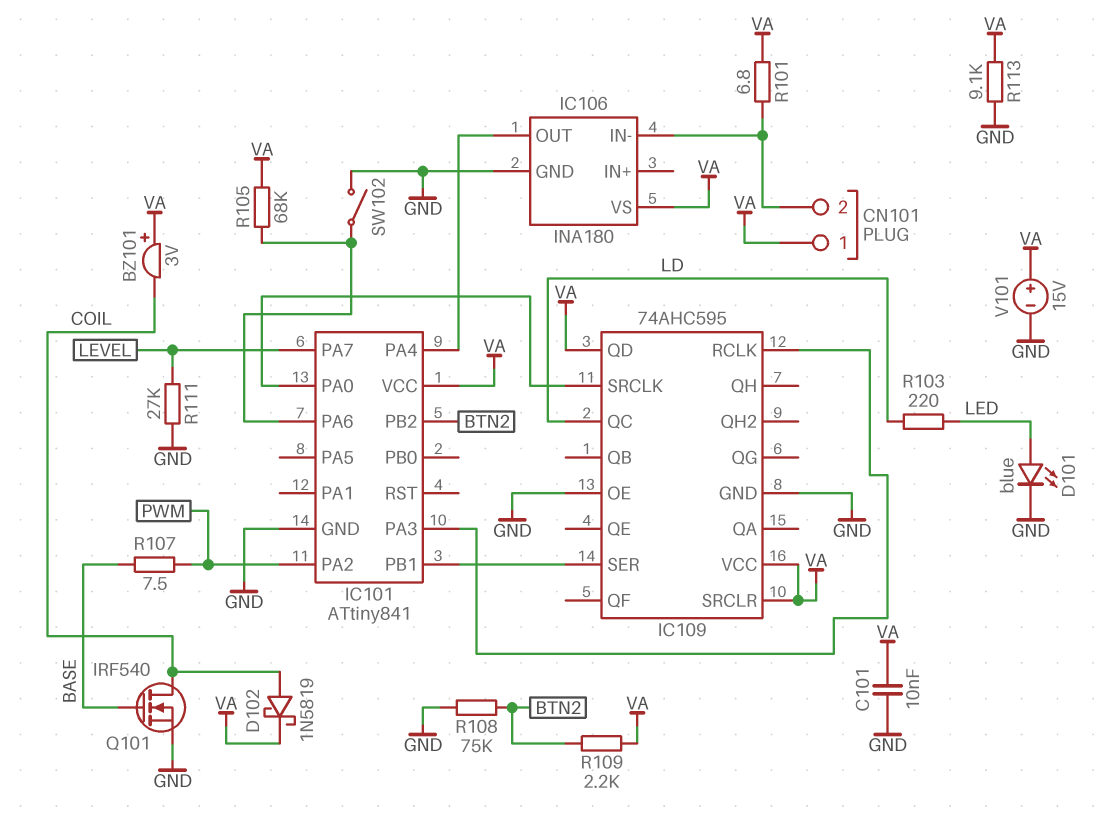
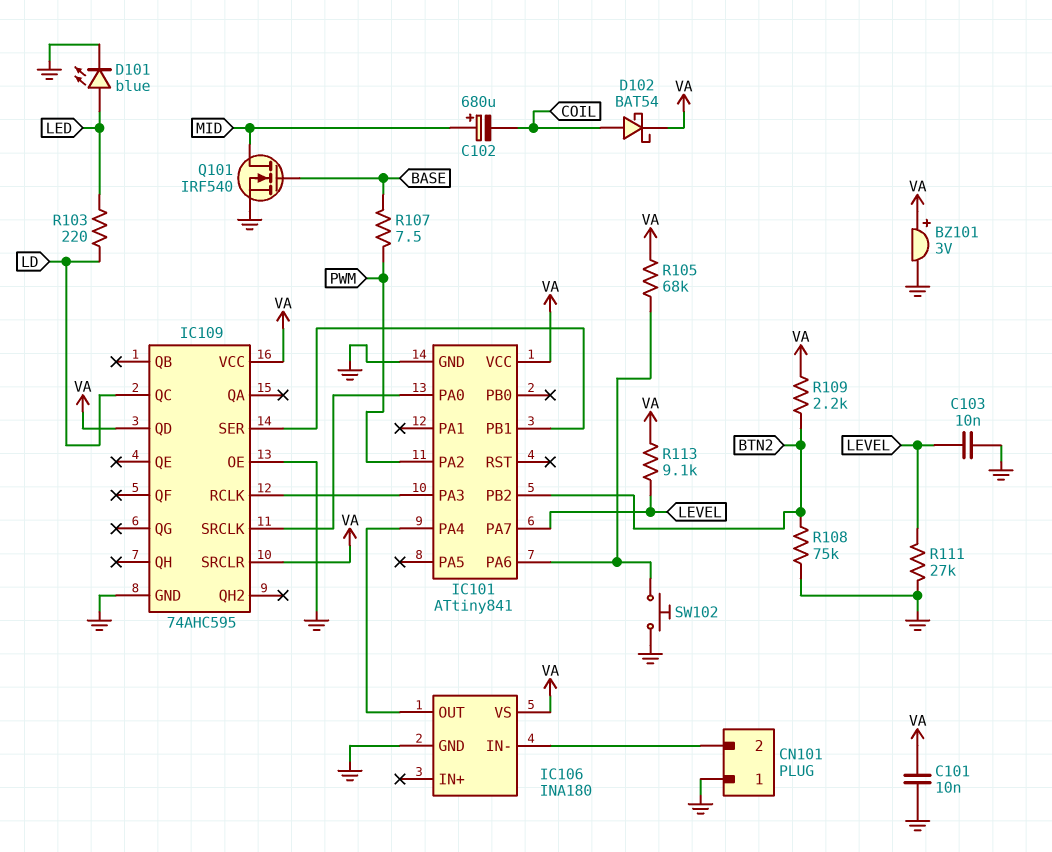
BZ101: buzzer 3V (plus VA, minus COIL) -> buzzer 3V (plus VA, minus GND)
C102: none -> 680uF (plus MID, minus COIL)
C103: none -> 10nF (GND, LEVEL)
CN101 pin 1: VA -> GND
D102: schottky 1N5819 (A COIL, K VA) -> schottky BAT54 (A COIL, K VA)
Q101: NMOS IRF540 (G BASE, D COIL, S GND) -> NMOS IRF540 (G BASE, D MID, S GND)
R101: 6.8 (CN101/2, VA) -> none
R113: 9.1k (GND, VA) -> 9.1k (LEVEL, VA)
SW102: switch (GND, IC101/PA6) -> button (GND, IC101/PA6)
V101: 15V (plus VA, minus GND) -> none

